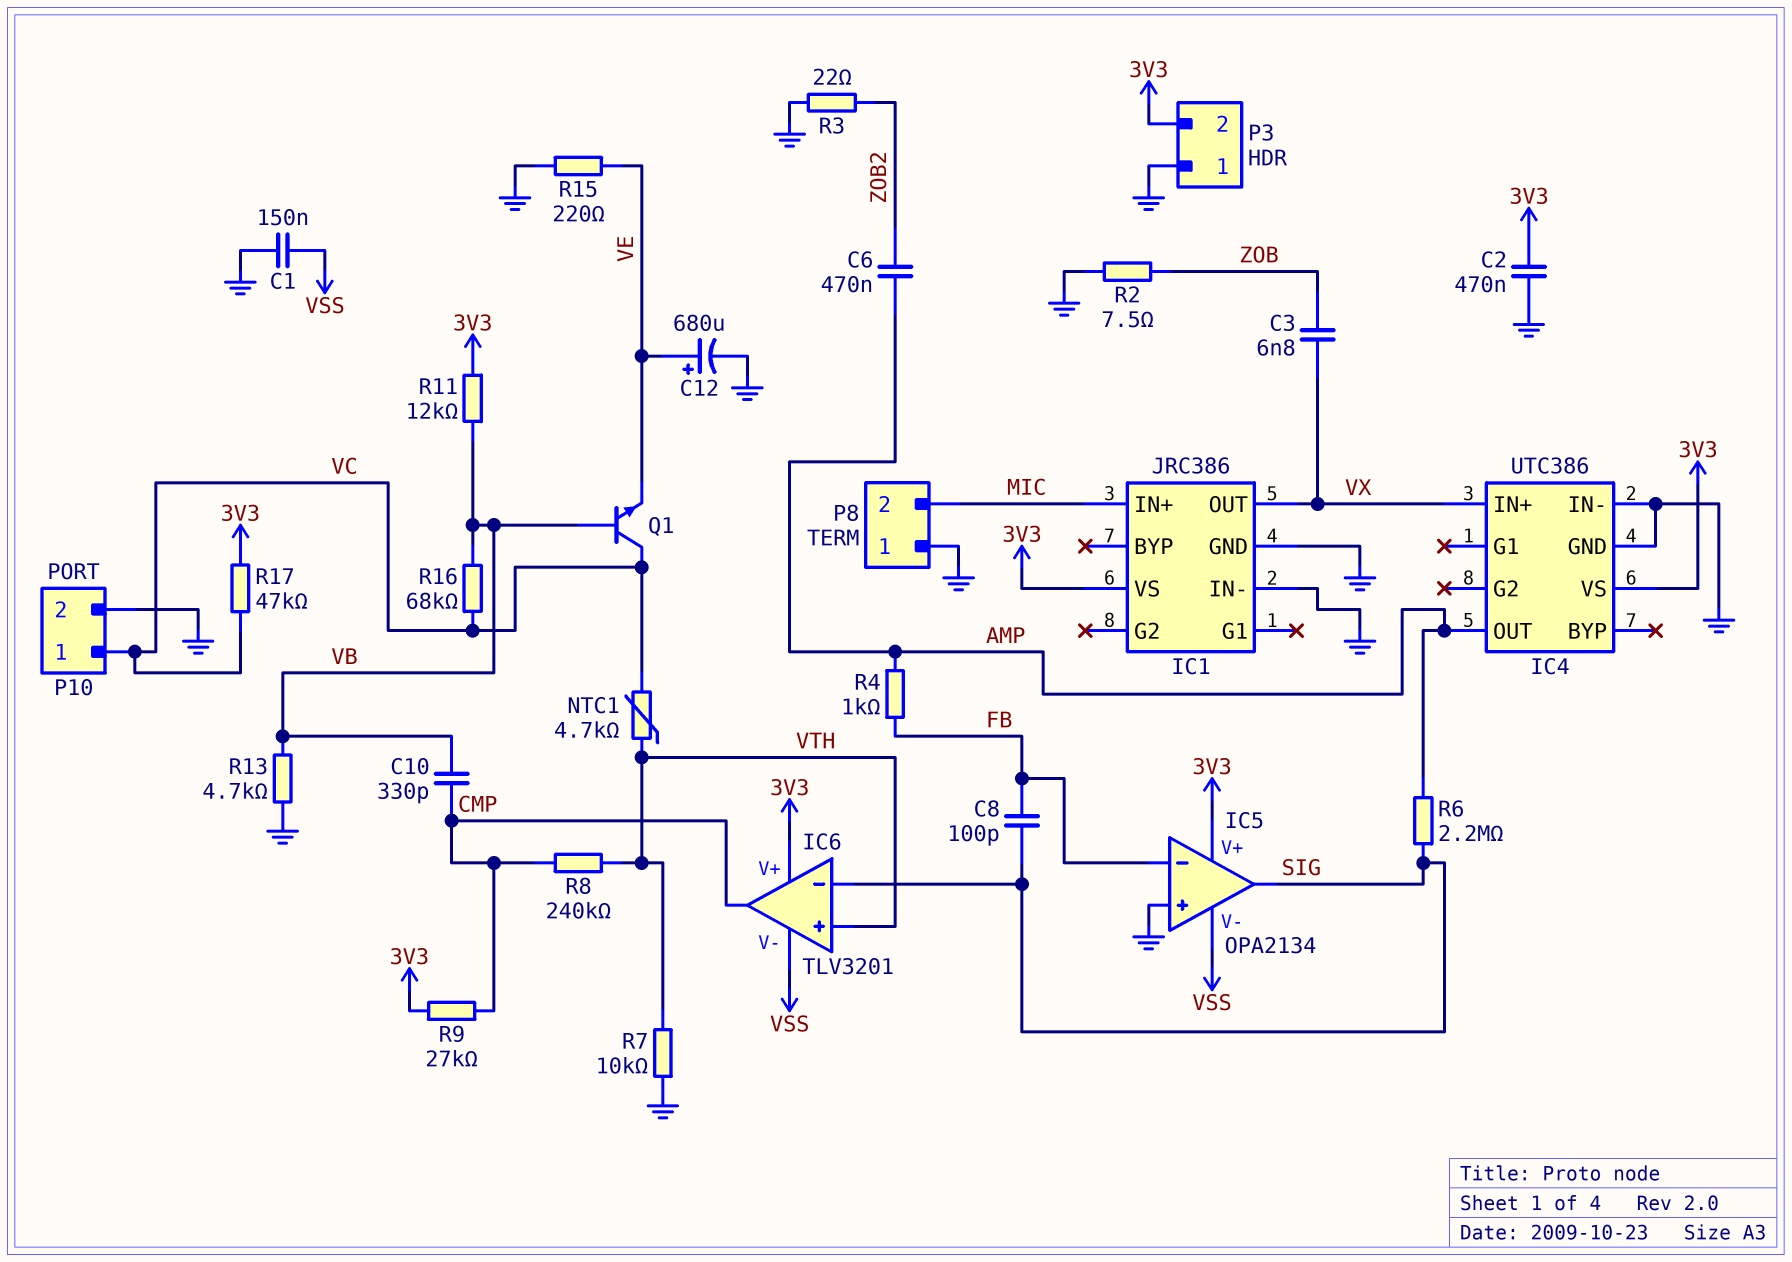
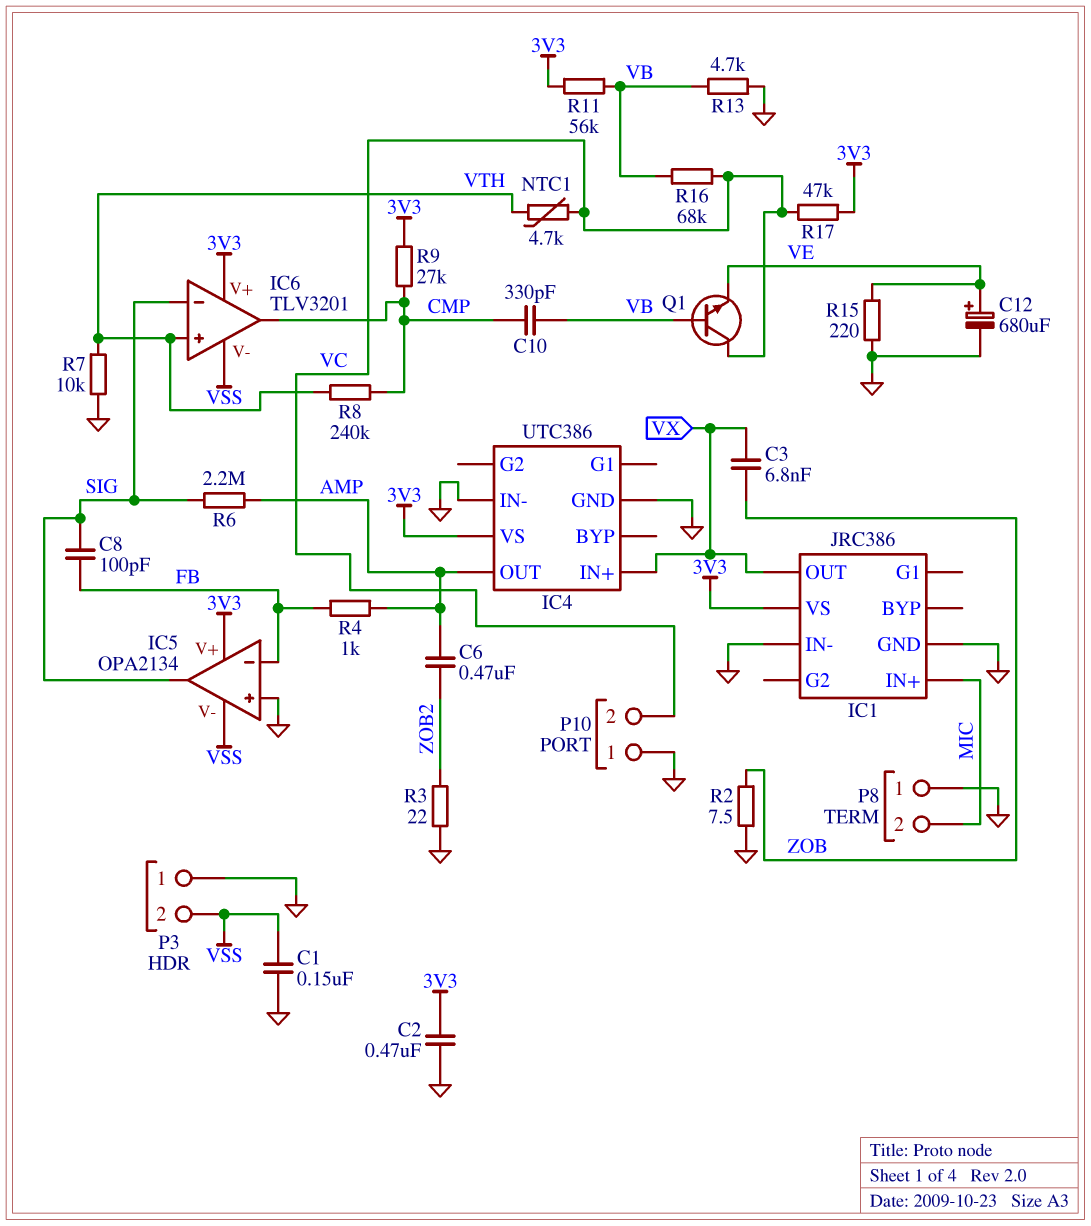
P3 pin 2: 3V3 -> VSS
P10 pin 1: VC -> GND
P10 pin 2: GND -> VC
R11: 12k (3V3, VB) -> 56k (3V3, VB)

